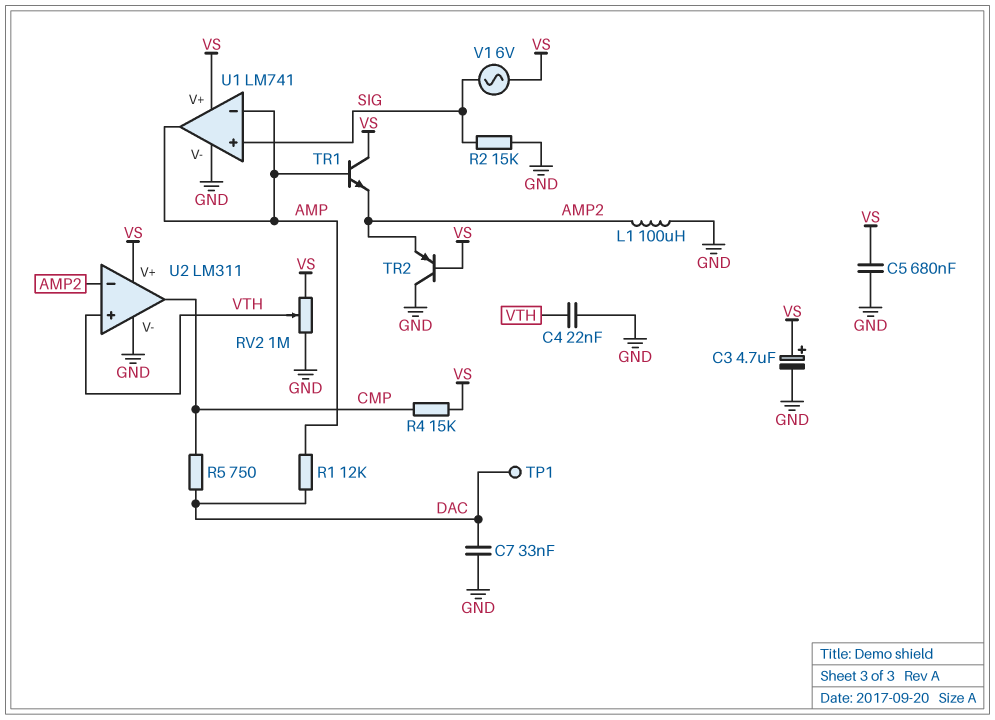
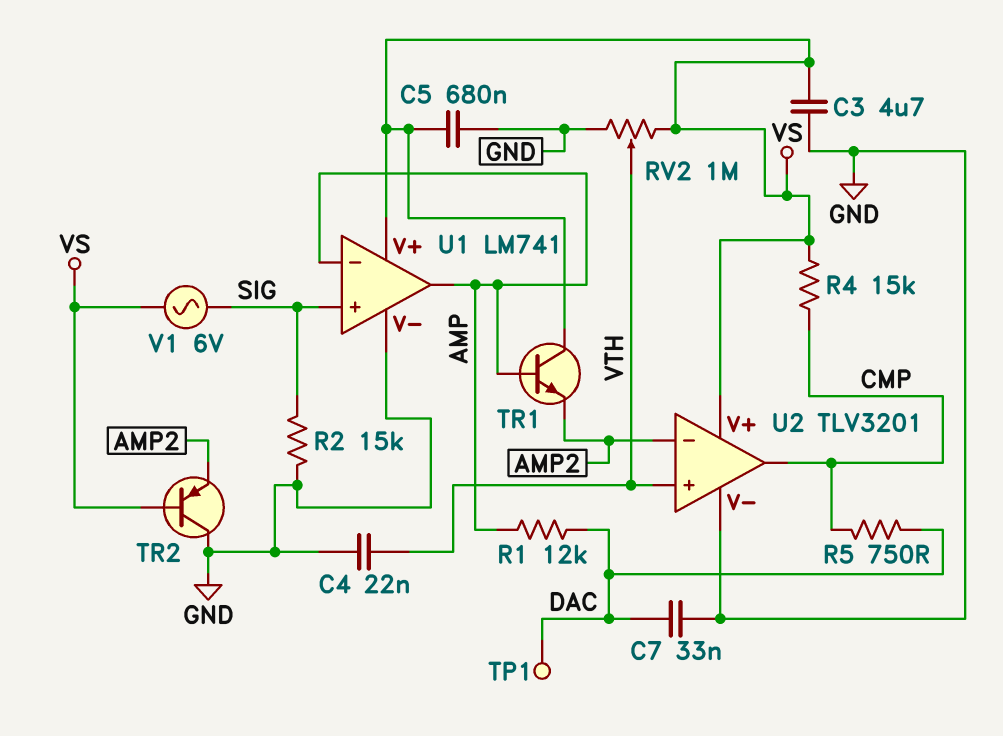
C3: 4.7uF (plus VS, minus GND) -> 4.7uF (GND, VS)
L1: 100uH (AMP2, GND) -> none
U2: LM311 -> TLV3201

